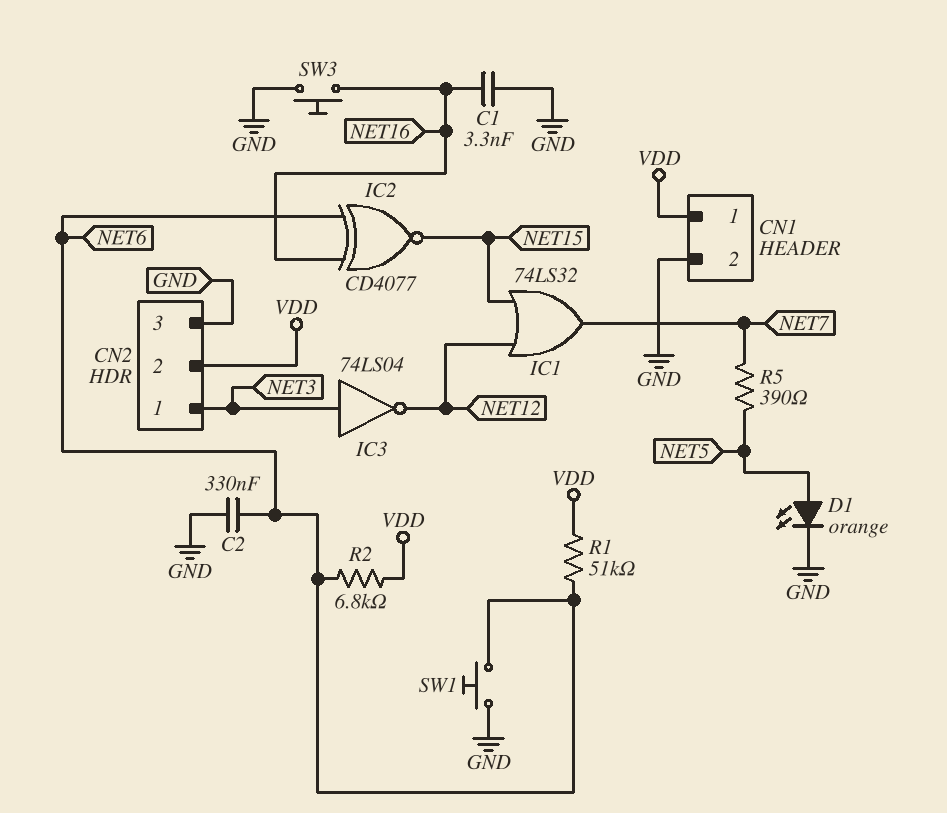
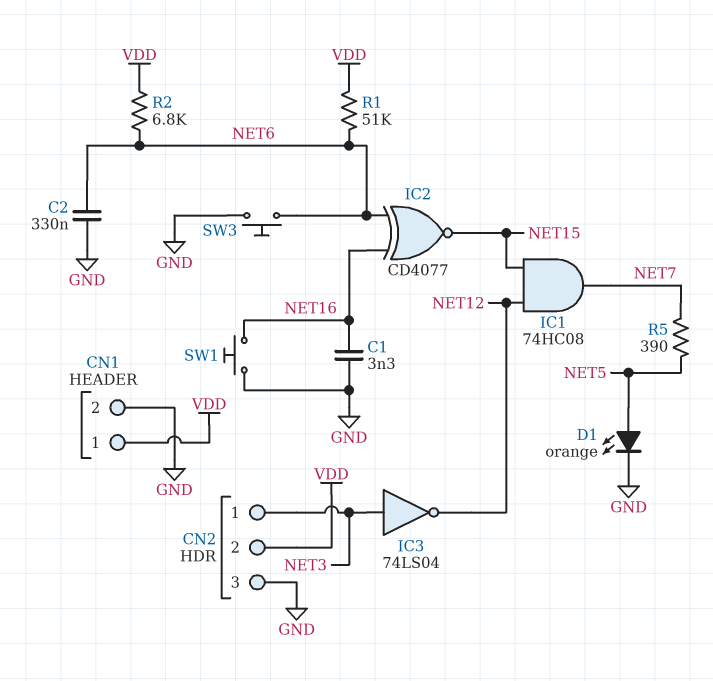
IC1: OR 74LS32 (in NET12, in NET15, out NET7) -> AND 74HC08 (in NET12, in NET15, out NET7)
SW1: button (GND, NET6) -> button (GND, NET16)
SW3: button (GND, NET16) -> button (GND, NET6)

